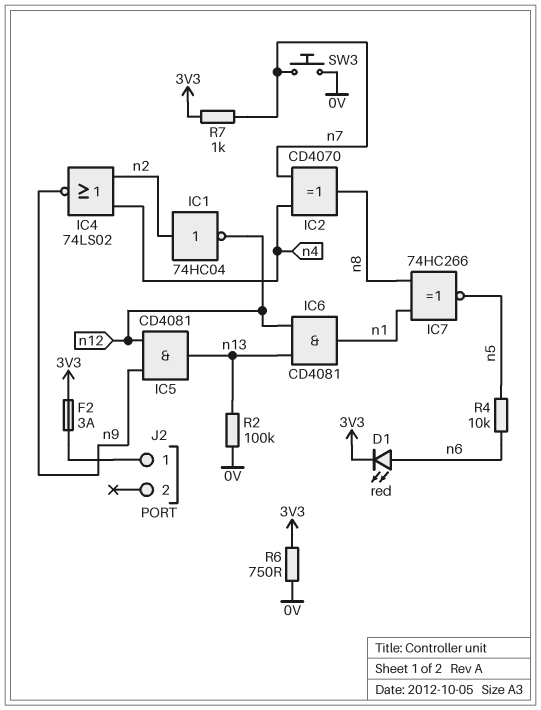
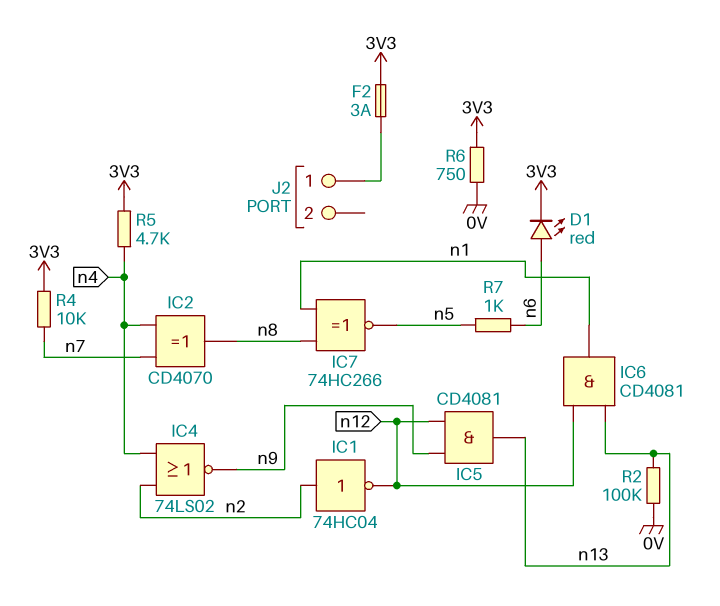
R4: 10k (n5, n6) -> 10k (3V3, n7)
R5: none -> 4.7k (3V3, n4)
R7: 1k (3V3, n7) -> 1k (n5, n6)
SW3: button (0V, n7) -> none

